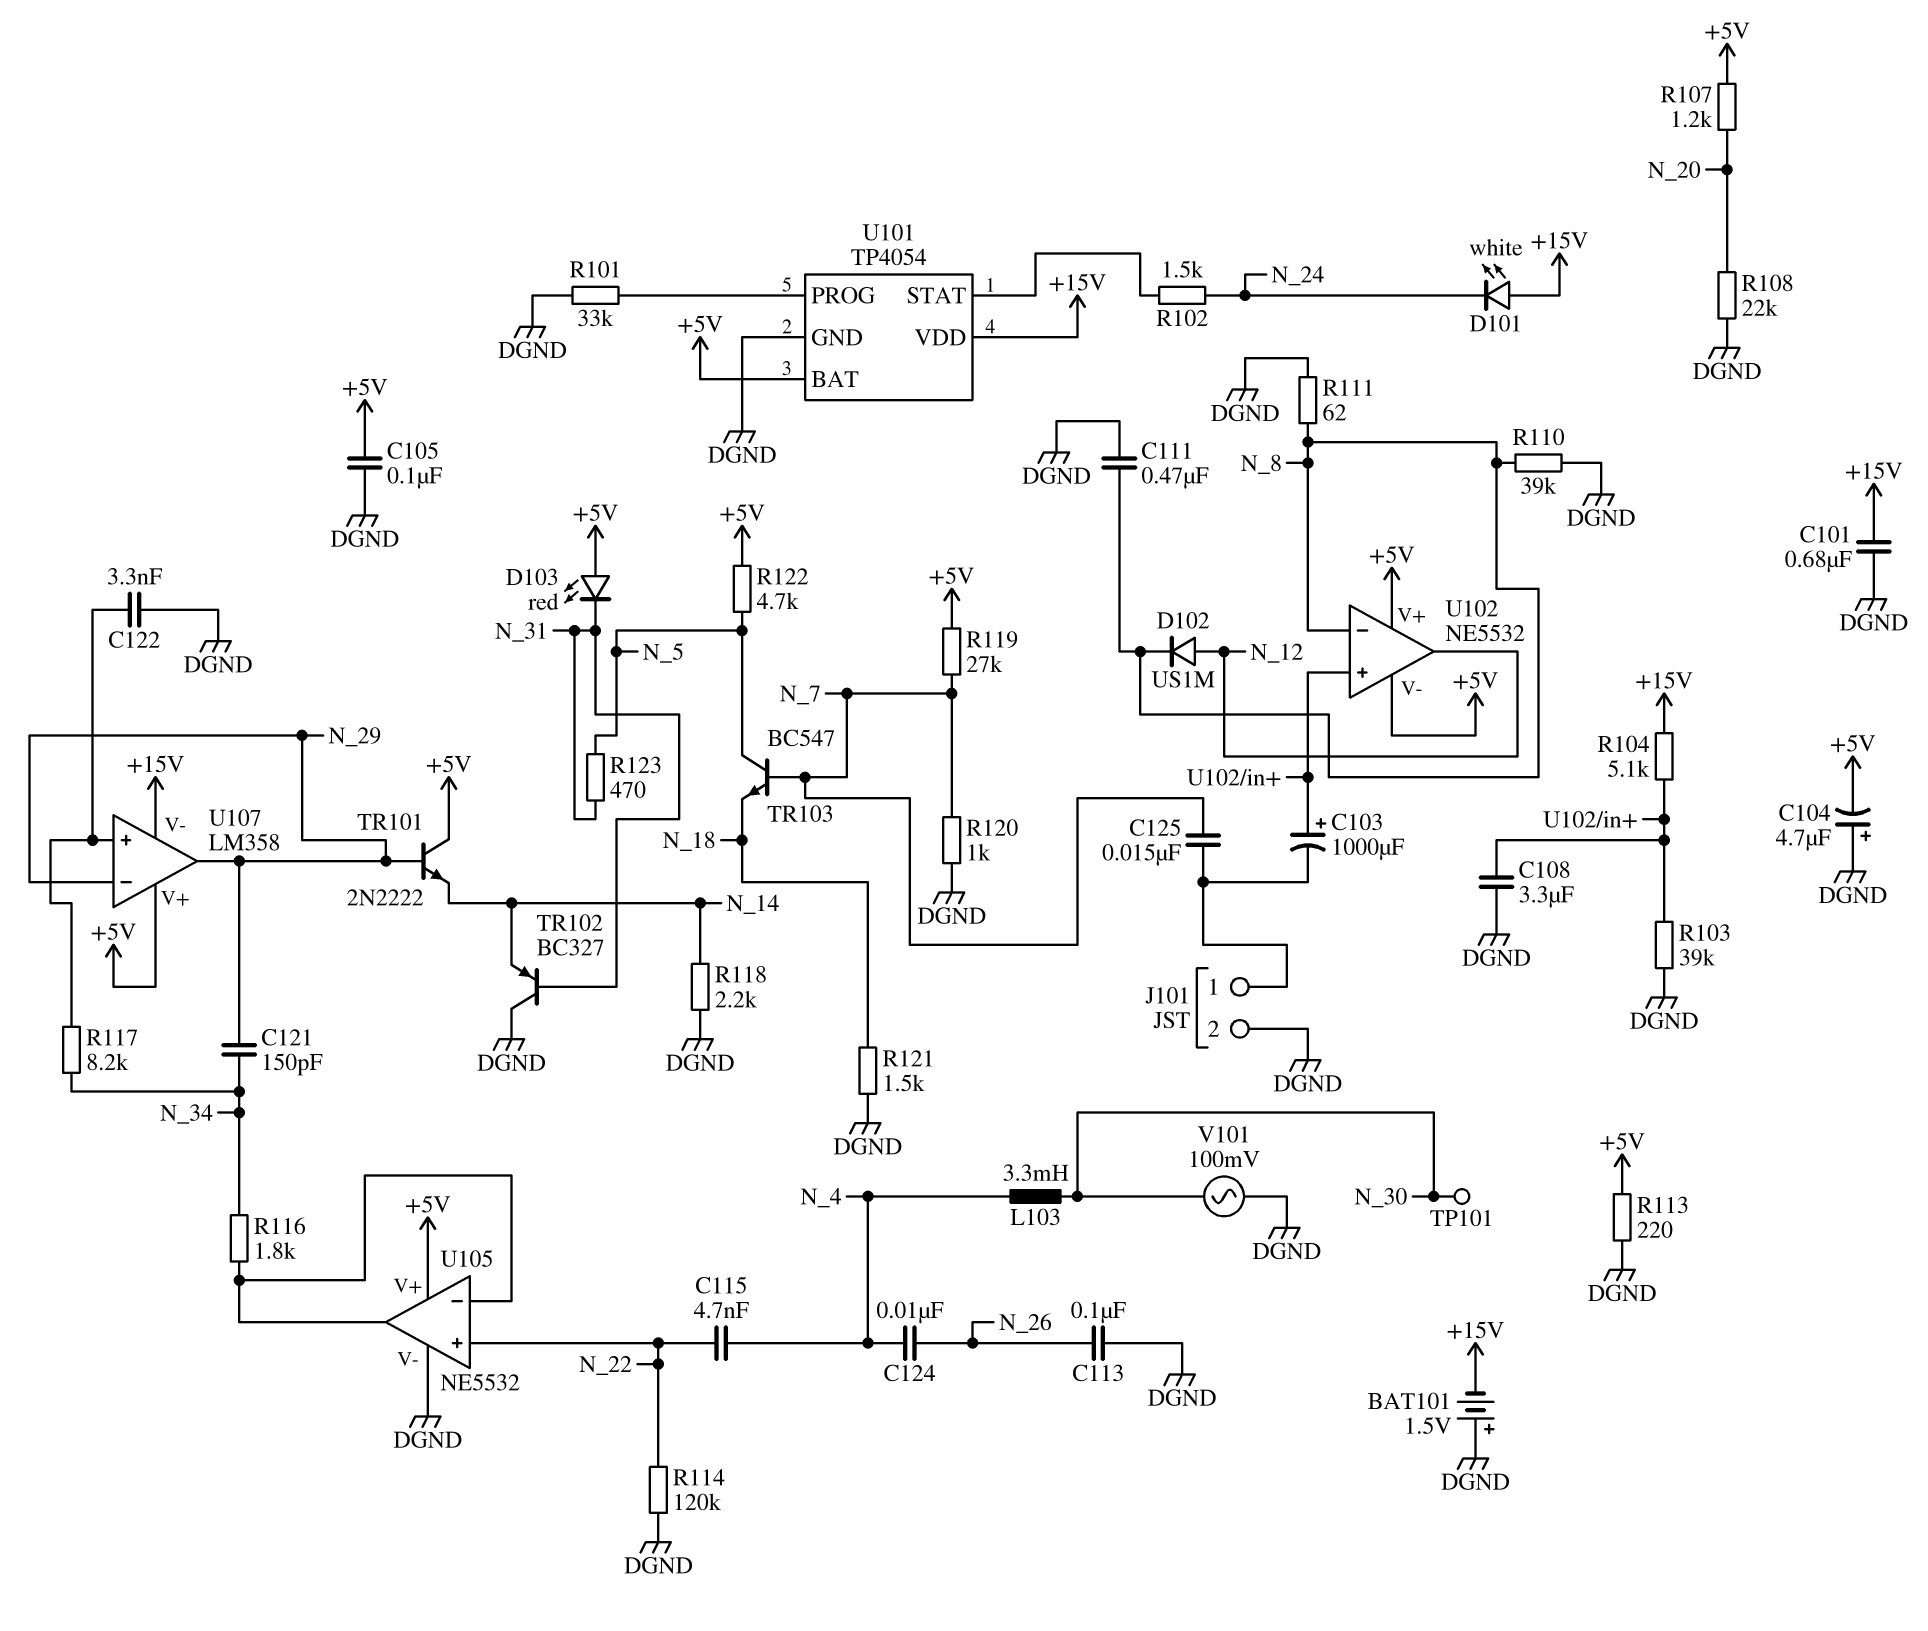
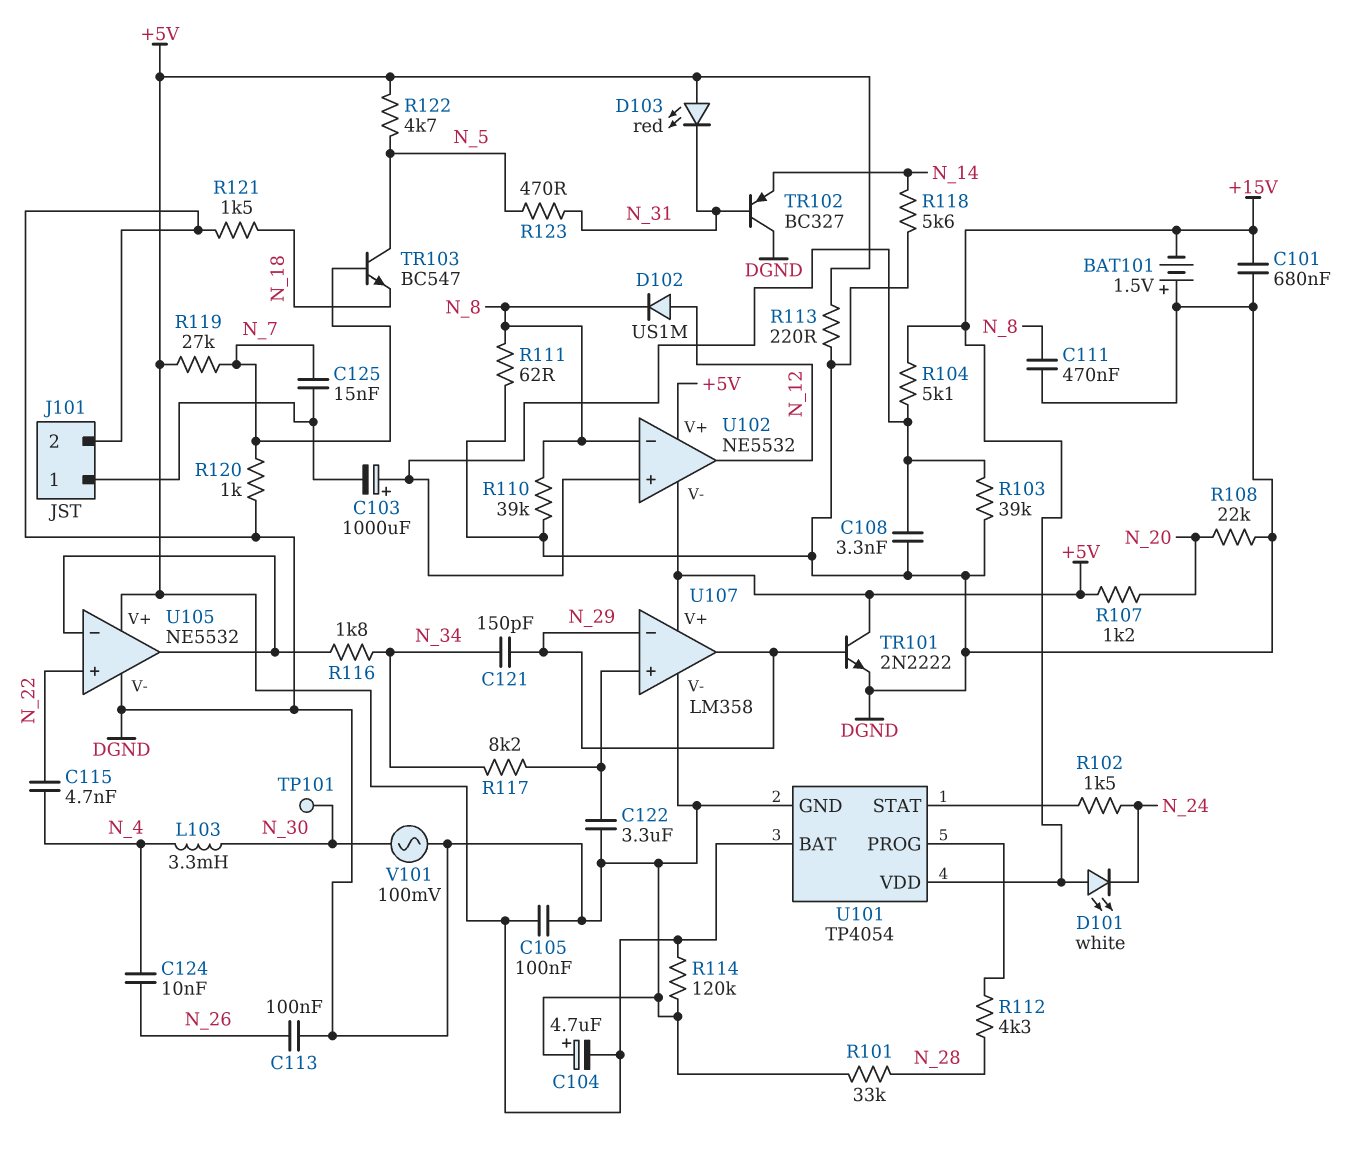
C108: 3.3uF (DGND, U102/in+) -> 3.3nF (DGND, U102/in+)
C122: 3.3nF (DGND, U107/in+) -> 3.3uF (DGND, U107/in+)
R101: 33k (DGND, U101/PROG) -> 33k (DGND, N_28)
R112: none -> 4.3k (N_28, U101/PROG)
R114: 120k (DGND, N_22) -> 120k (+5V, DGND)
R118: 2.2k (DGND, N_14) -> 5.6k (DGND, N_14)
TR101: NPN 2N2222 (B N_29, C +5V, E N_14) -> NPN 2N2222 (B N_29, C +5V, E DGND)
U107 pin V-: +15V -> DGND

